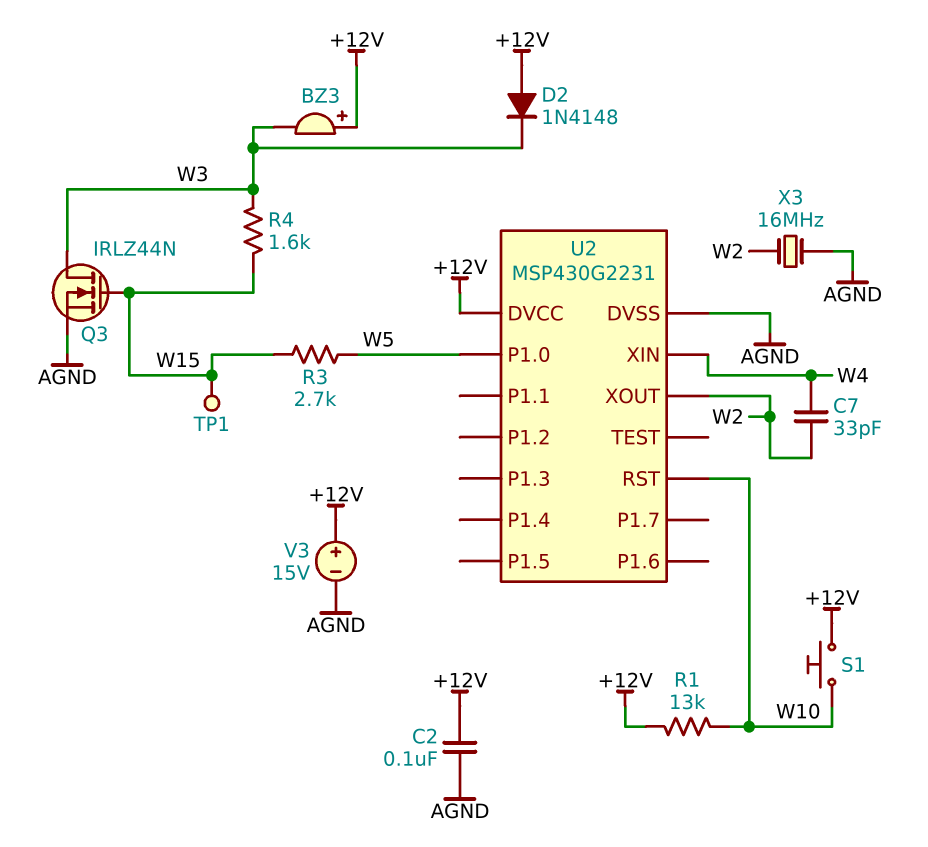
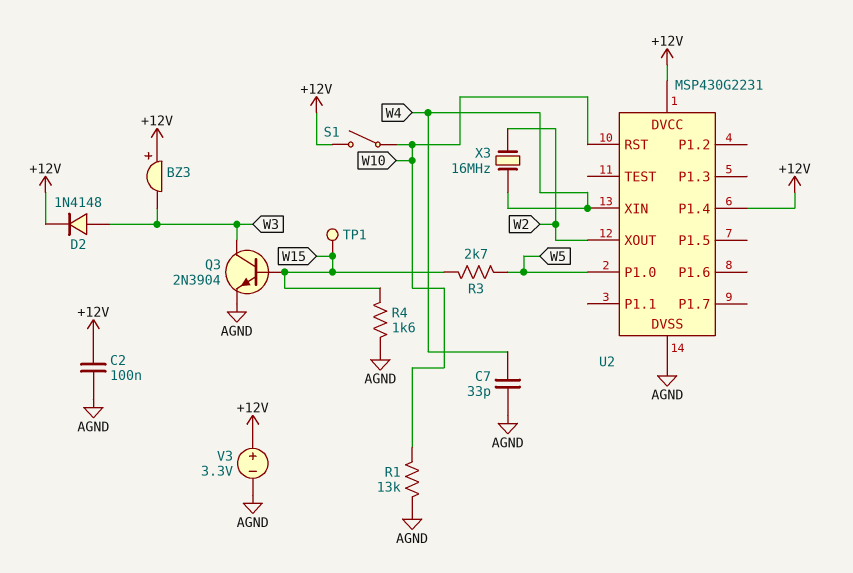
C7: 33pF (W2, W4) -> 33pF (AGND, W4)
D2: diode 1N4148 (A +12V, K W3) -> diode 1N4148 (A W3, K +12V)
Q3: NMOS IRLZ44N (G W15, D W3, S AGND) -> NPN 2N3904 (B W15, C W3, E AGND)
R1: 13k (+12V, W10) -> 13k (AGND, W10)
R4: 1.6k (W3, W15) -> 1.6k (AGND, W15)
S1: button (+12V, W10) -> switch (+12V, W10)
U2 pin P1.4: none -> +12V
V3: 15V (plus +12V, minus AGND) -> 3.3V (plus +12V, minus AGND)
X3: 16MHz (AGND, W2) -> 16MHz (W2, W4)

